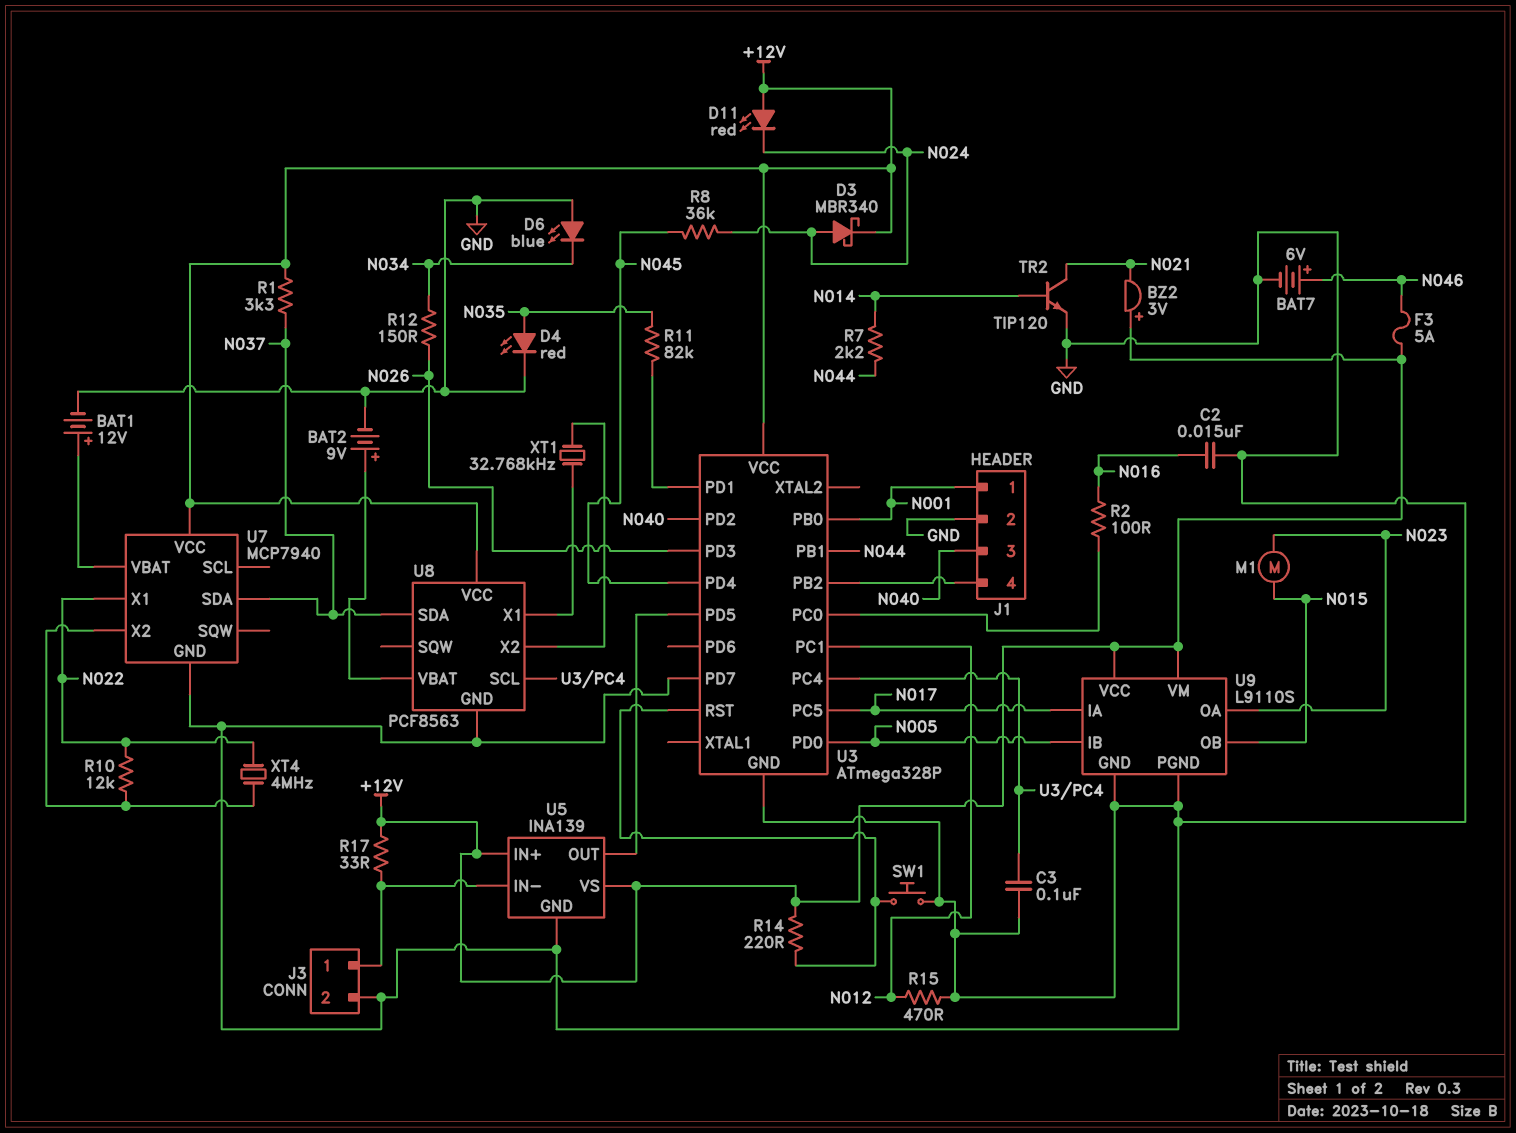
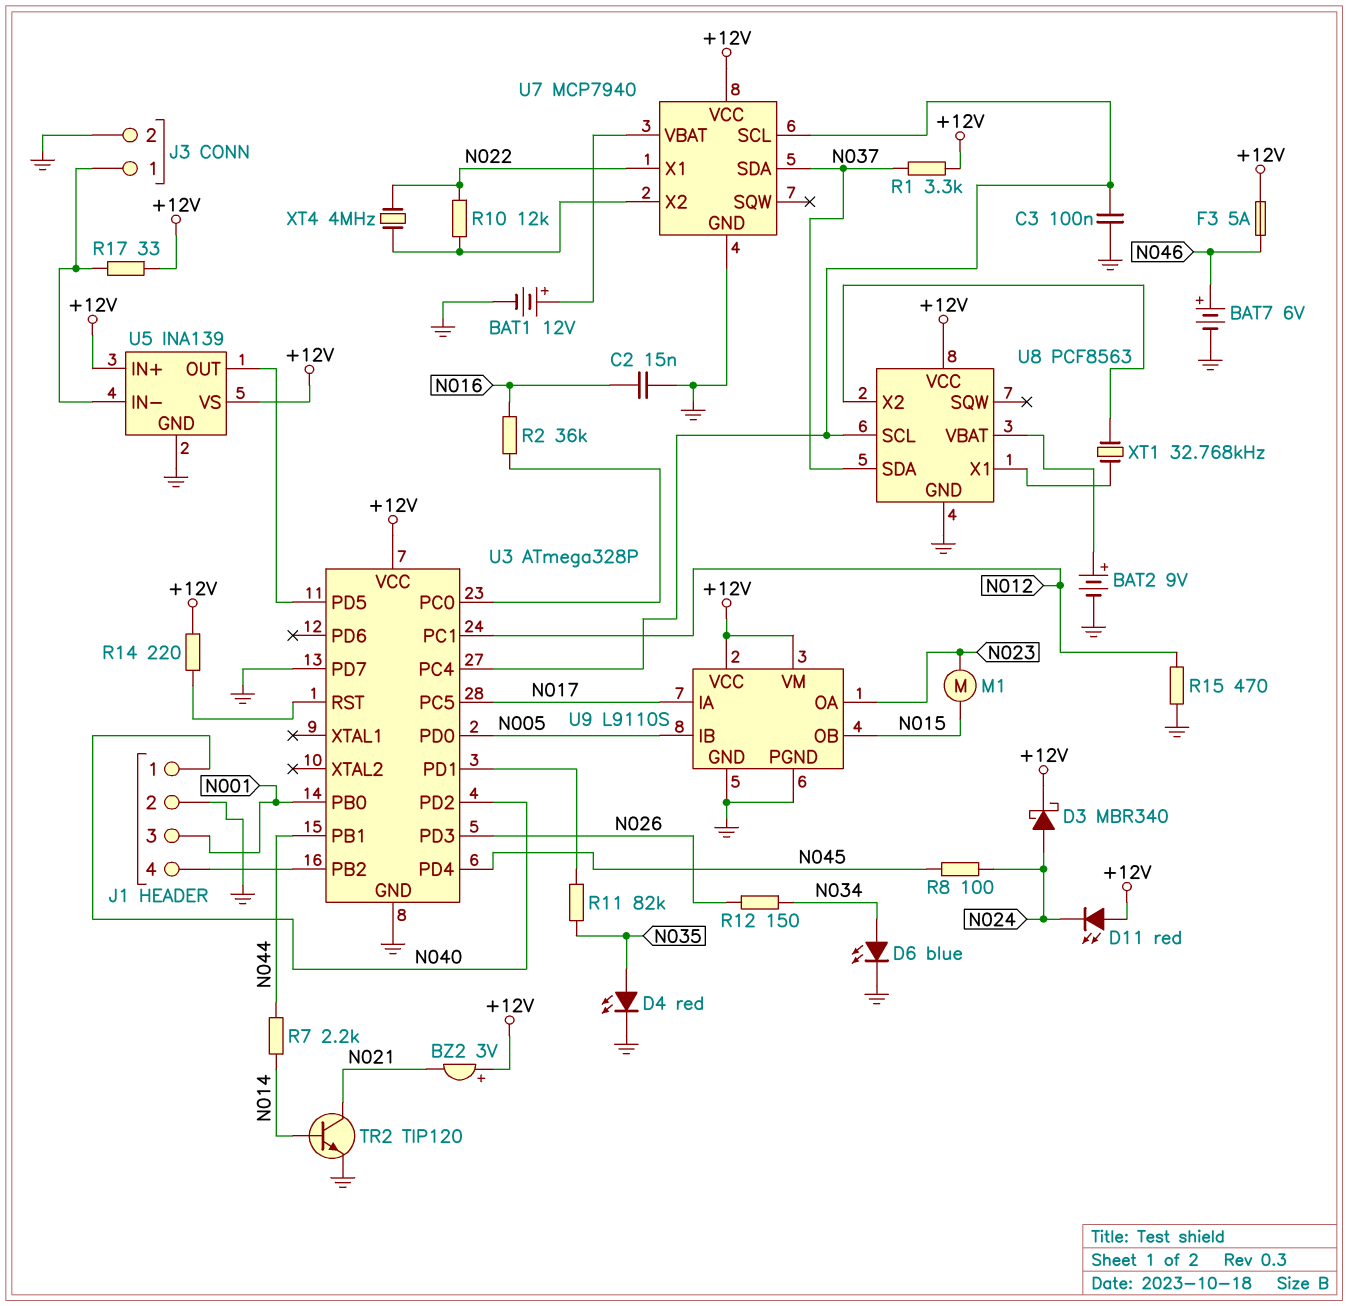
D6: LED blue (A GND, K N034) -> LED blue (A N034, K GND)
J1 pin 1: N001 -> N040
J1 pin 3: N040 -> N001
R2: 100 (N016, U3/PC0) -> 36k (N016, U3/PC0)
R8: 36k (N024, N045) -> 100 (N024, N045)
SW1: button (GND, U3/RST) -> none
U7 pin SCL: none -> U3/PC4

